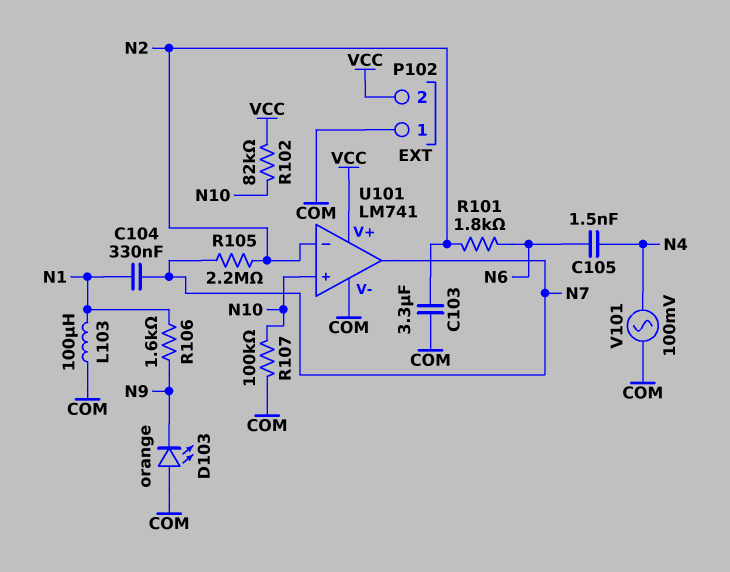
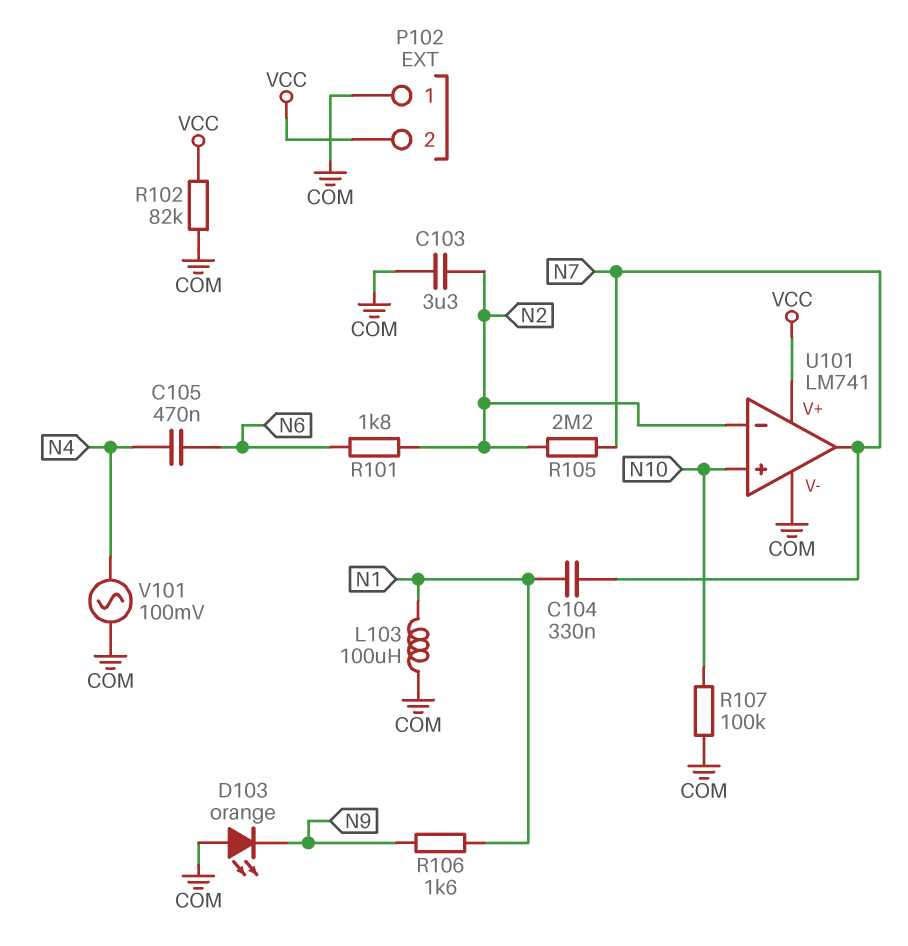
C105: 1.5nF (N4, N6) -> 470nF (N4, N6)
R102: 82k (N10, VCC) -> 82k (COM, VCC)

